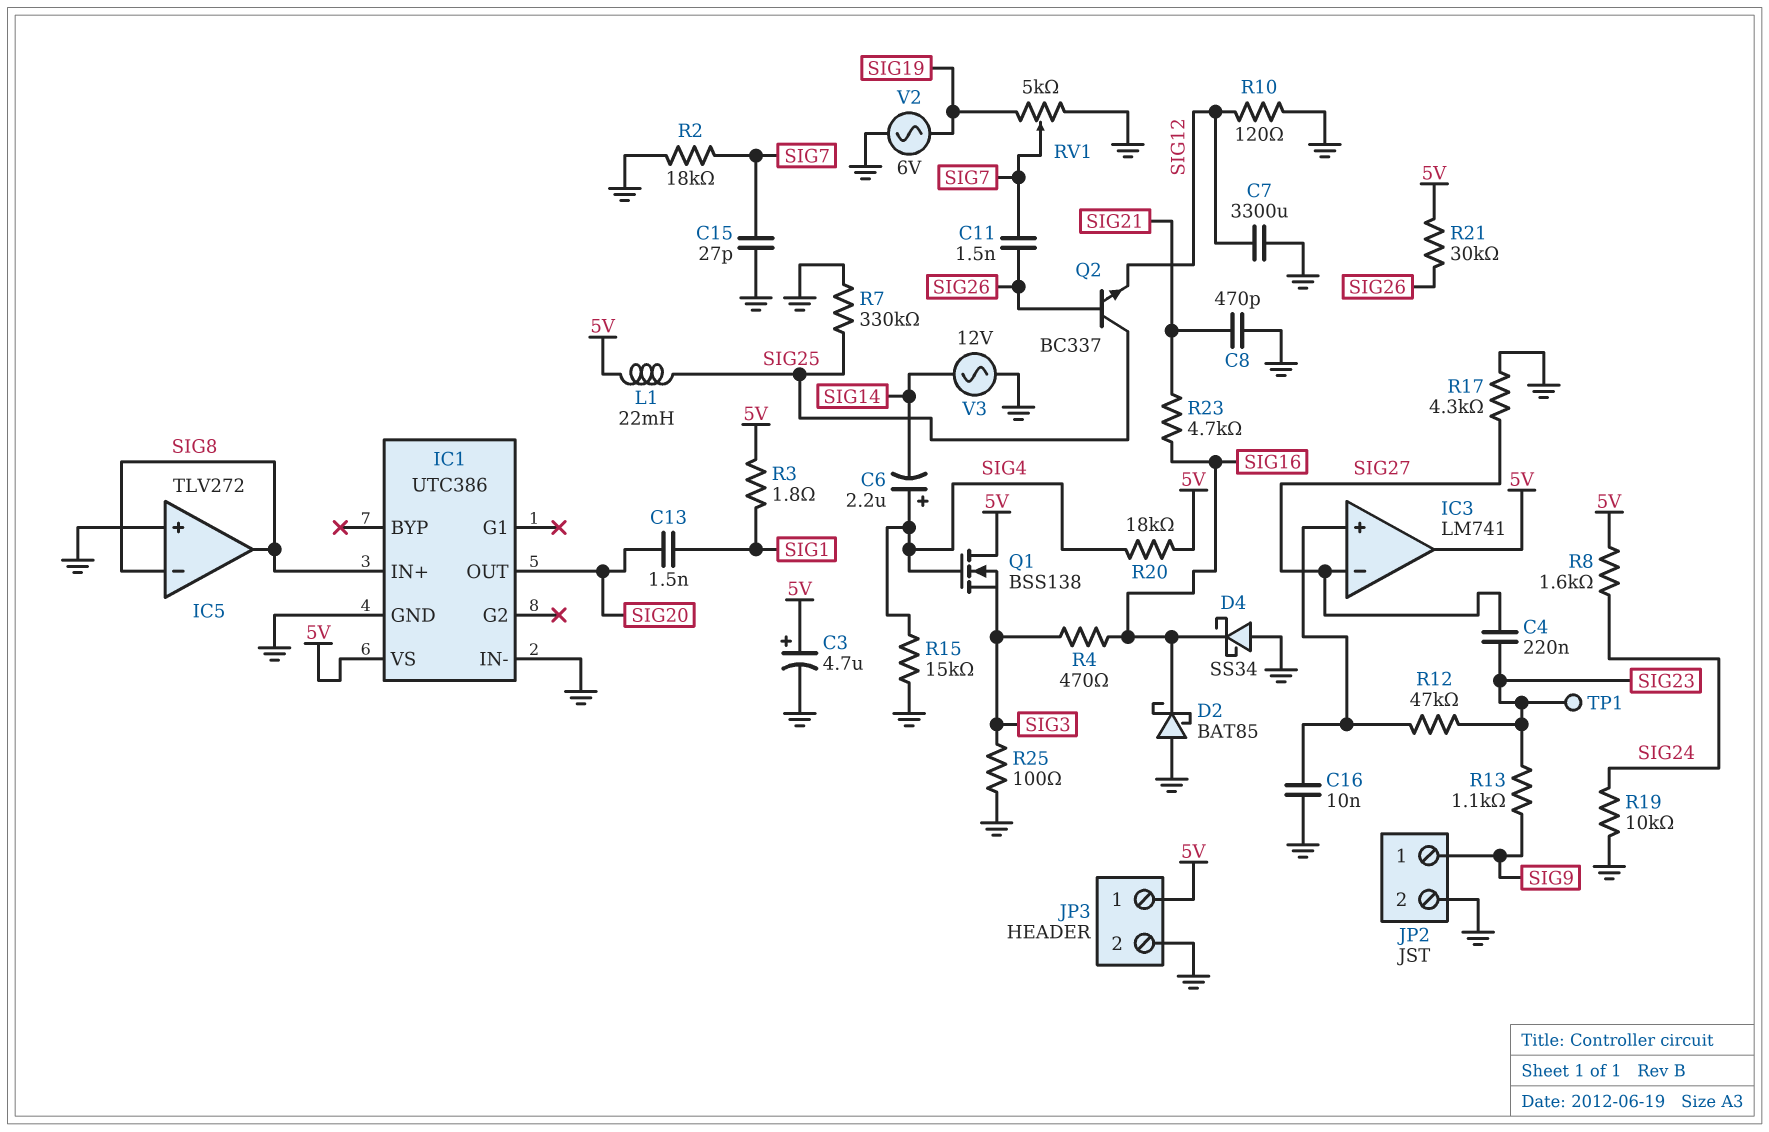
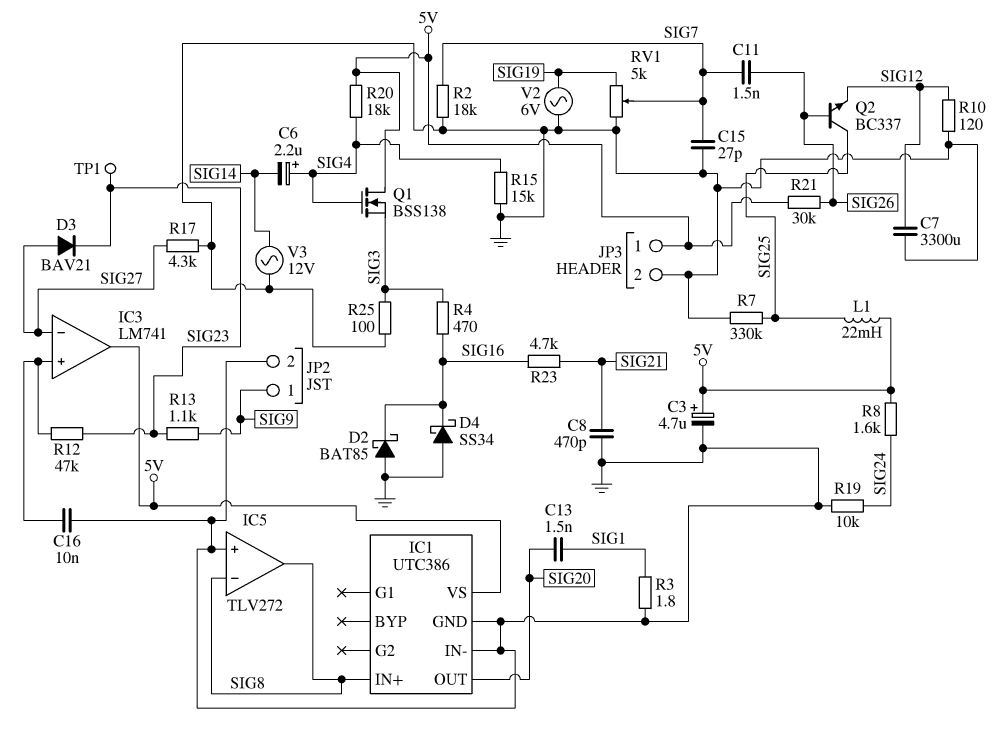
C4: 220nF (SIG23, SIG27) -> none
D3: none -> diode BAV21 (A SIG27, K SIG23)
R3: 1.8 (5V, SIG1) -> 1.8 (GND, SIG1)

